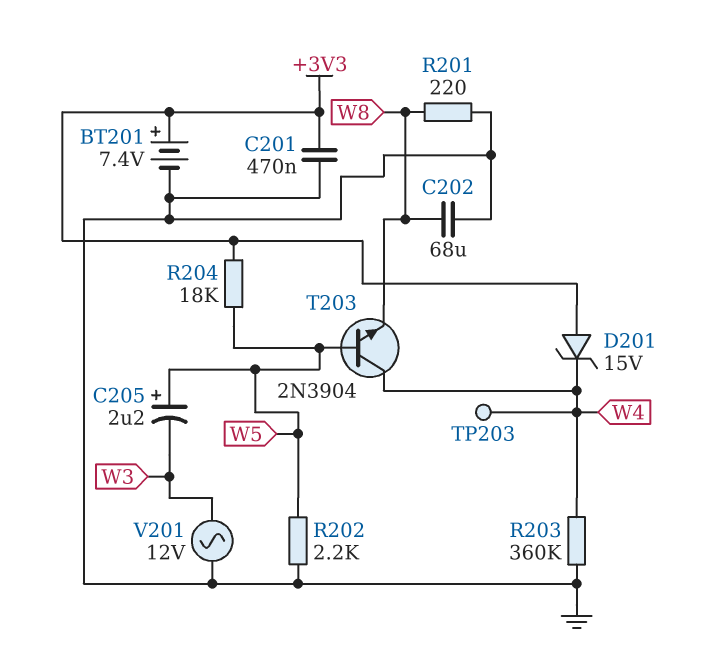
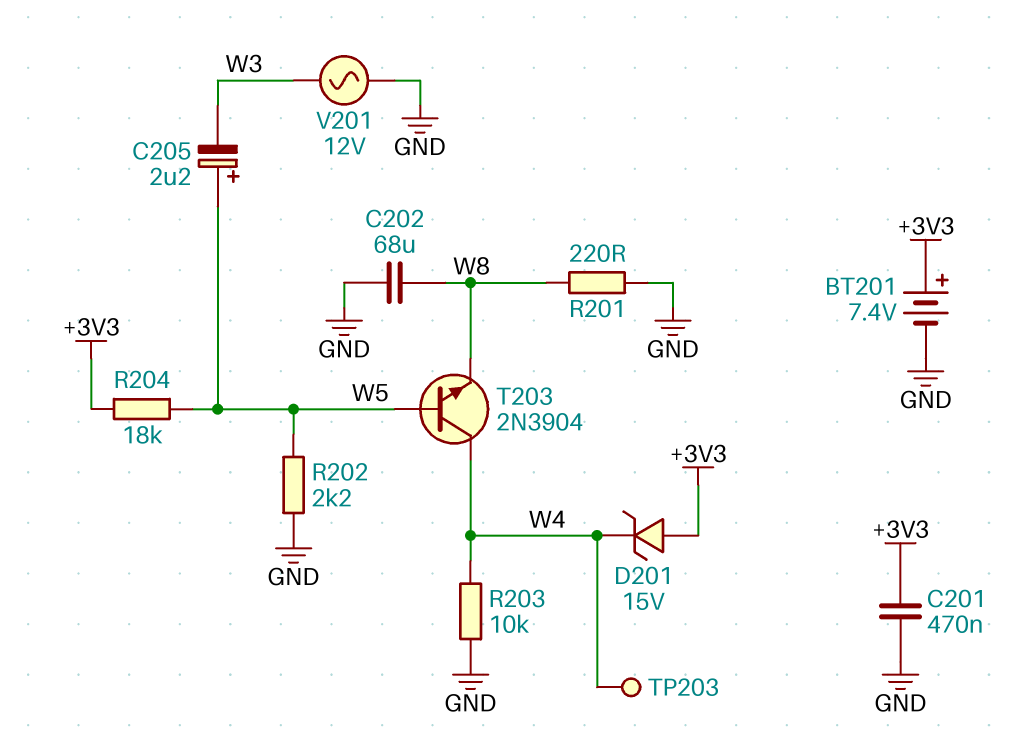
R203: 360k (GND, W4) -> 10k (GND, W4)

